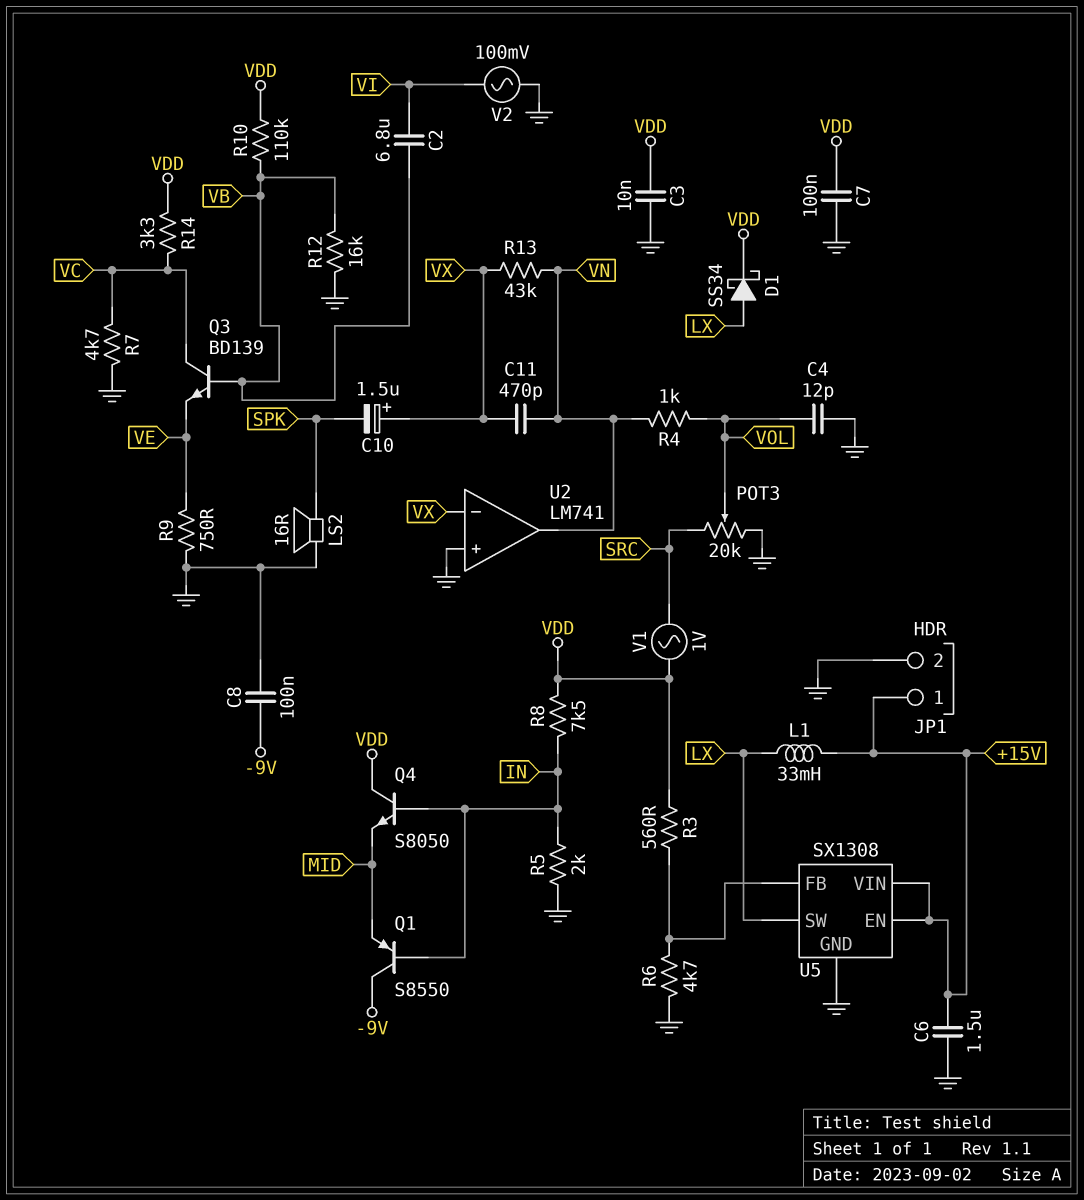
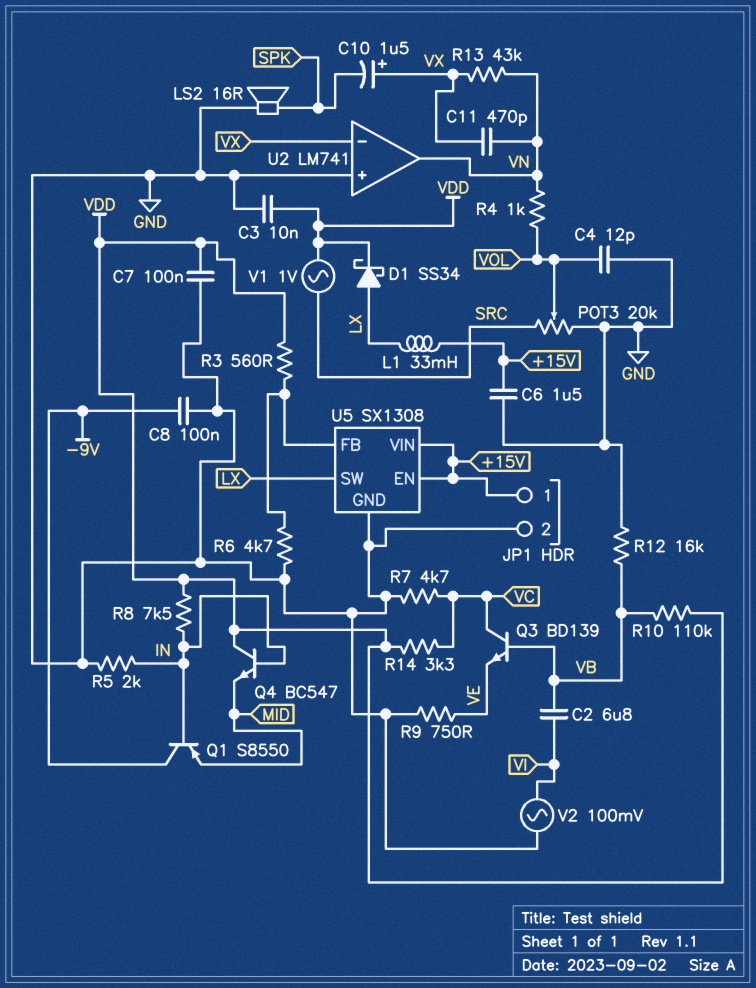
Q4: NPN S8050 (B IN, C VDD, E MID) -> NPN BC547 (B IN, C VDD, E MID)

